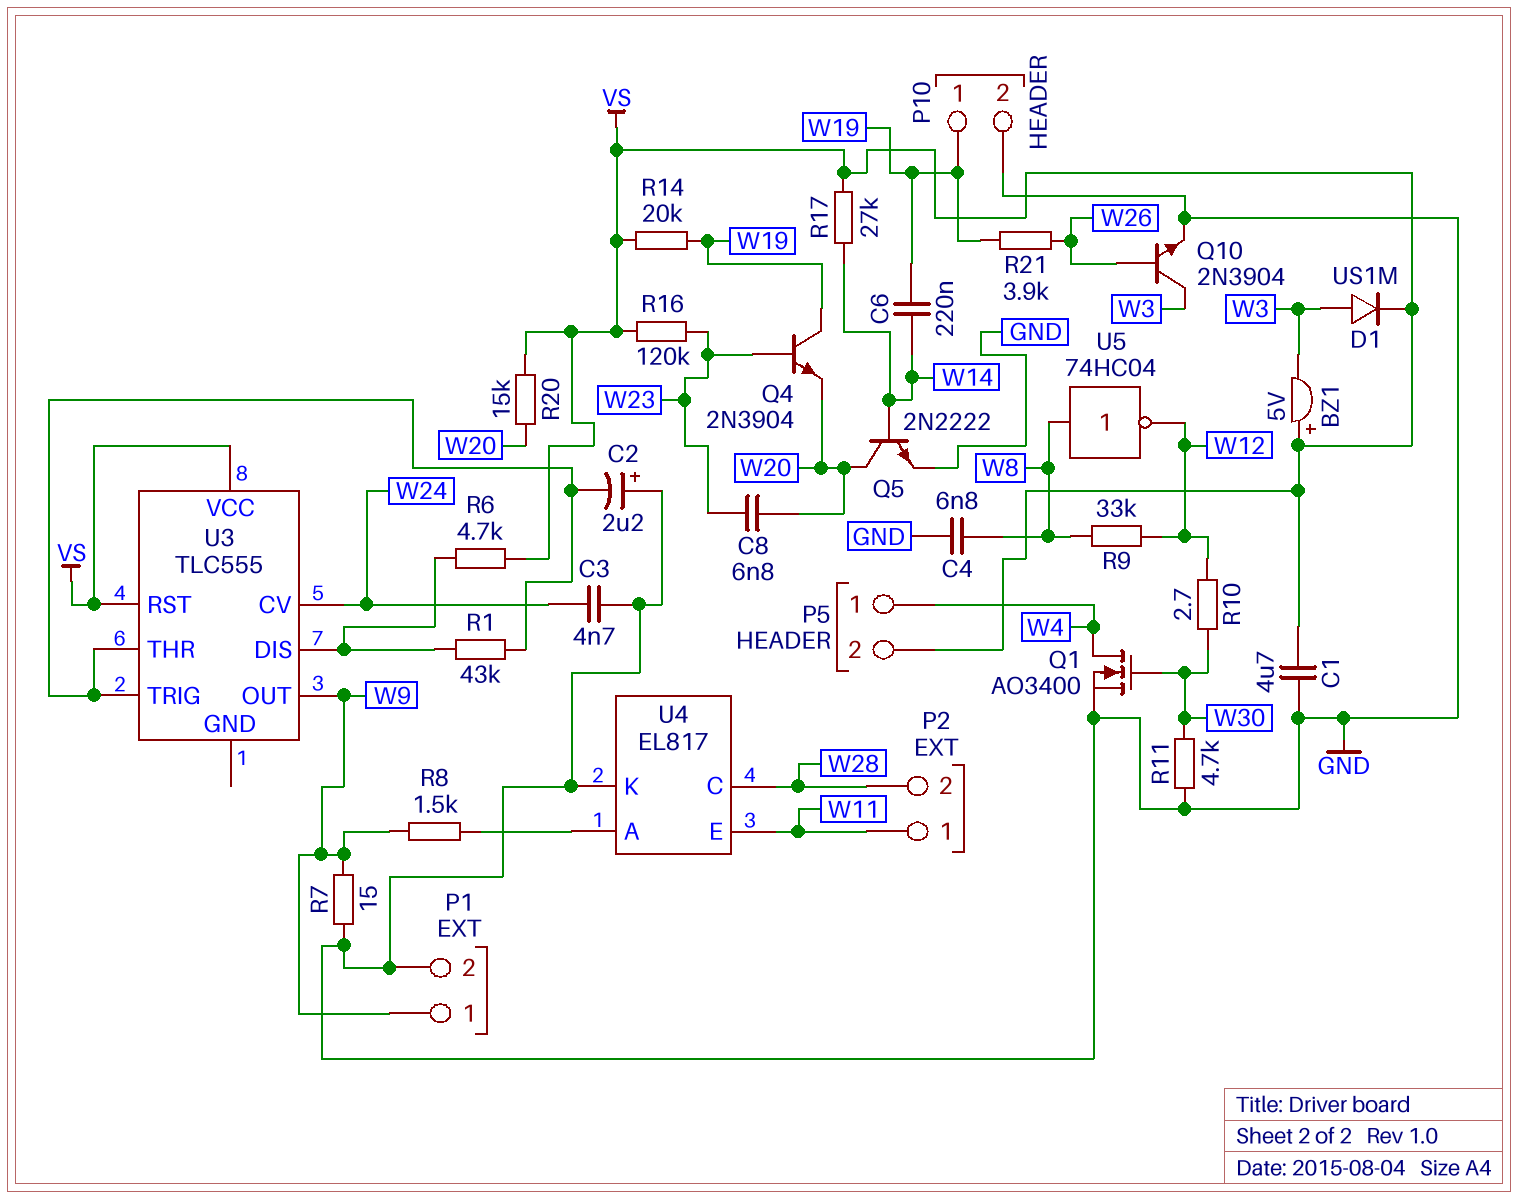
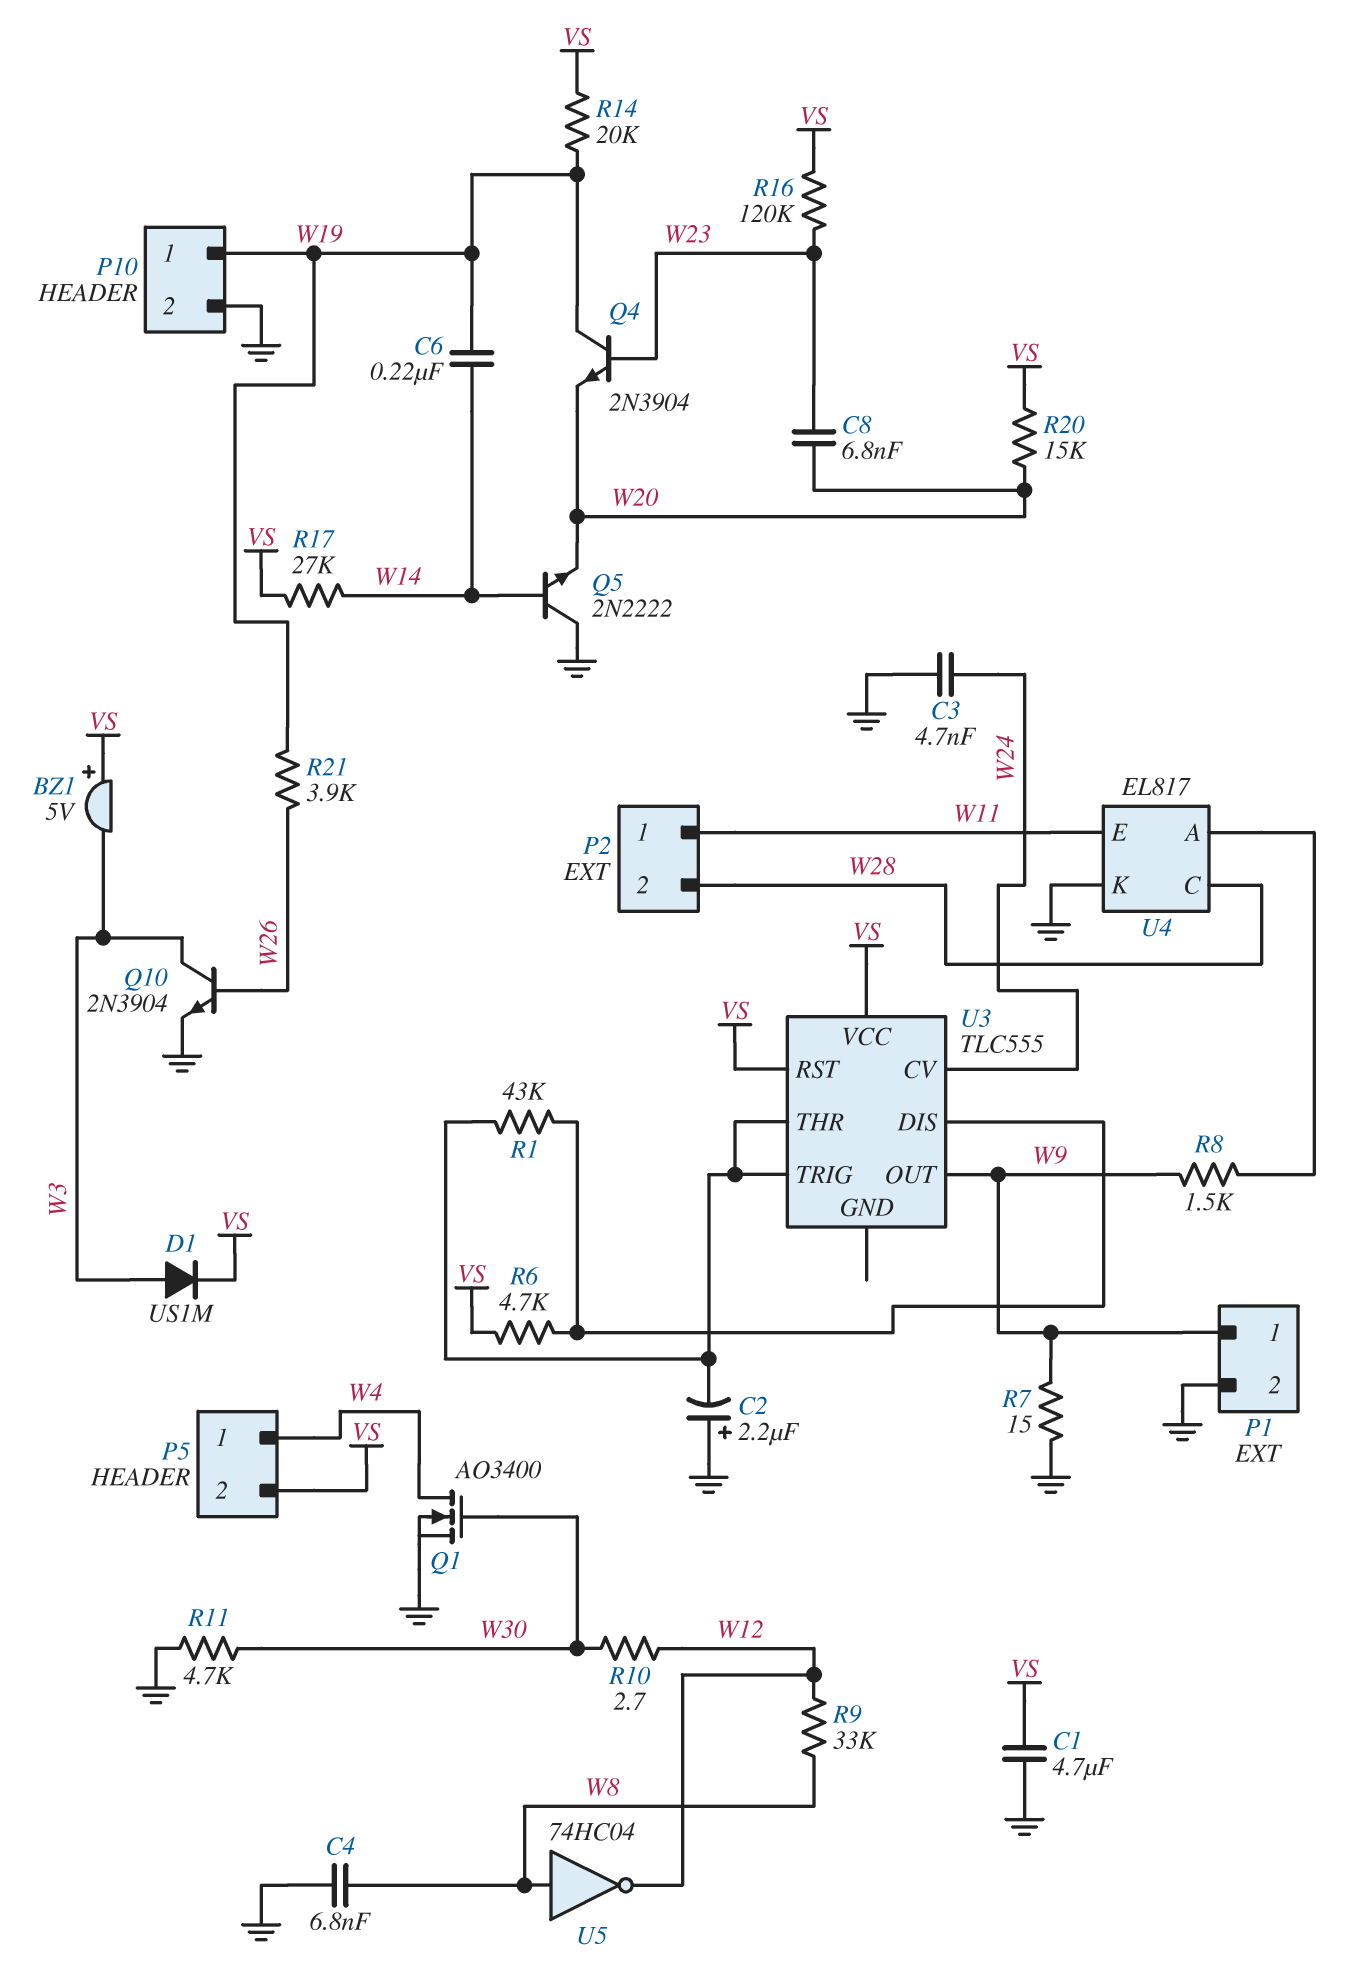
Q5: NPN 2N2222 (B W14, C W20, E GND) -> NPN 2N2222 (B W14, C GND, E W20)

